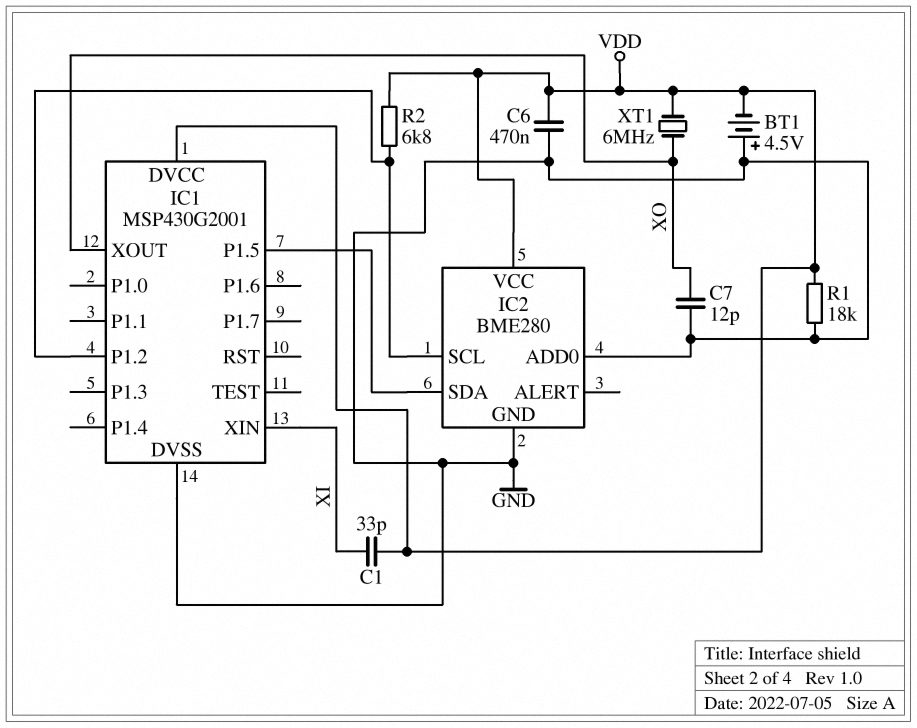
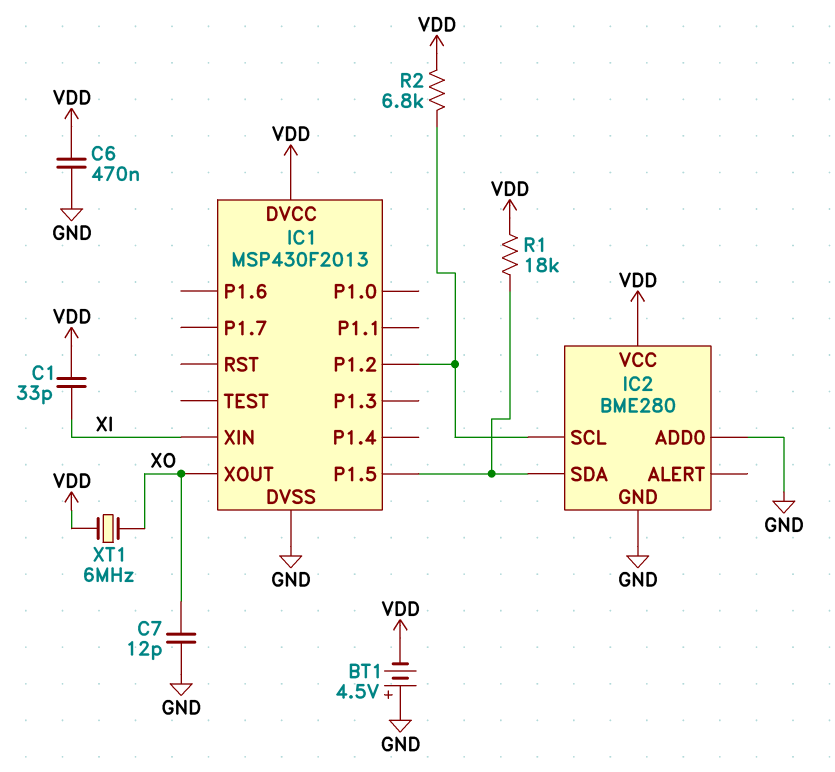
IC1: MSP430G2001 -> MSP430F2013
R1: 18k (GND, VDD) -> 18k (IC1/P1.5, VDD)

